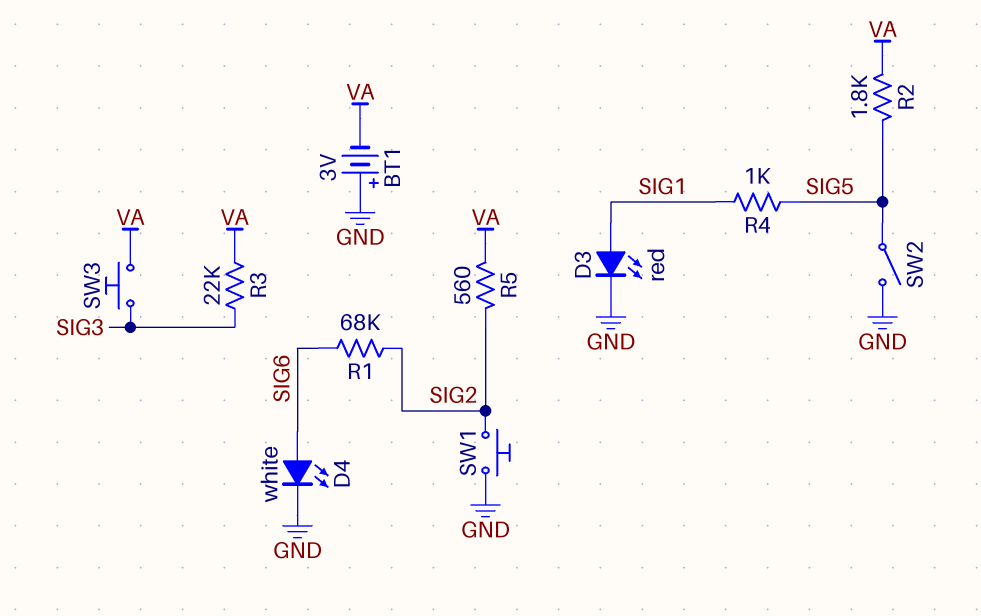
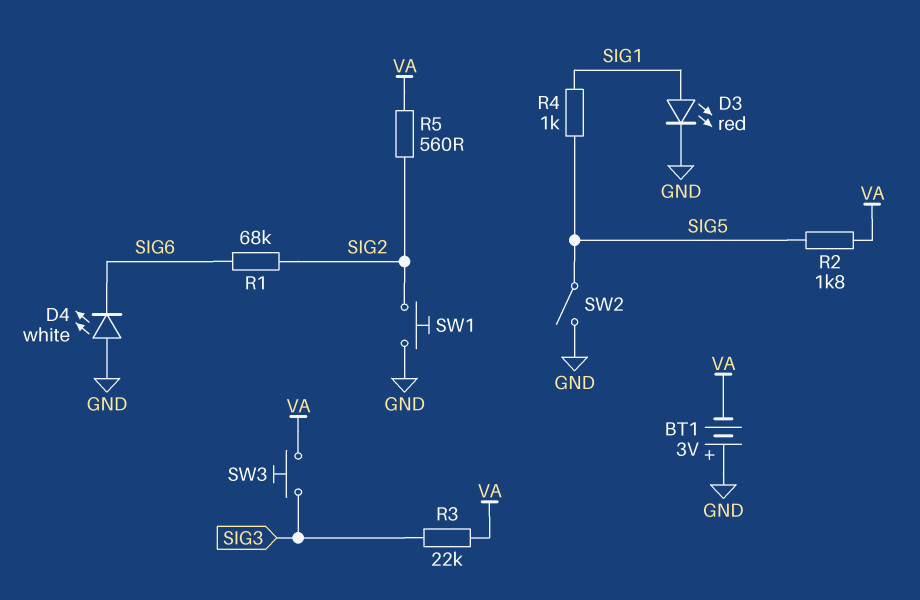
D4: LED white (A SIG6, K GND) -> LED white (A GND, K SIG6)

